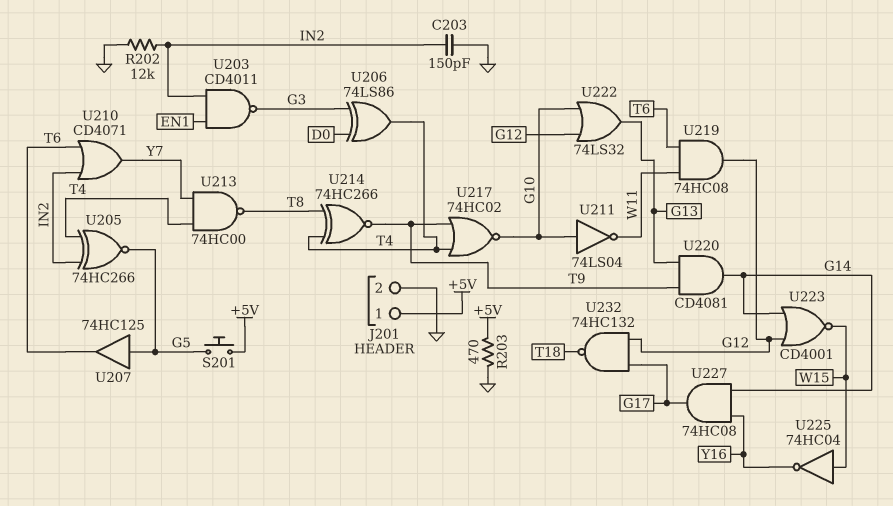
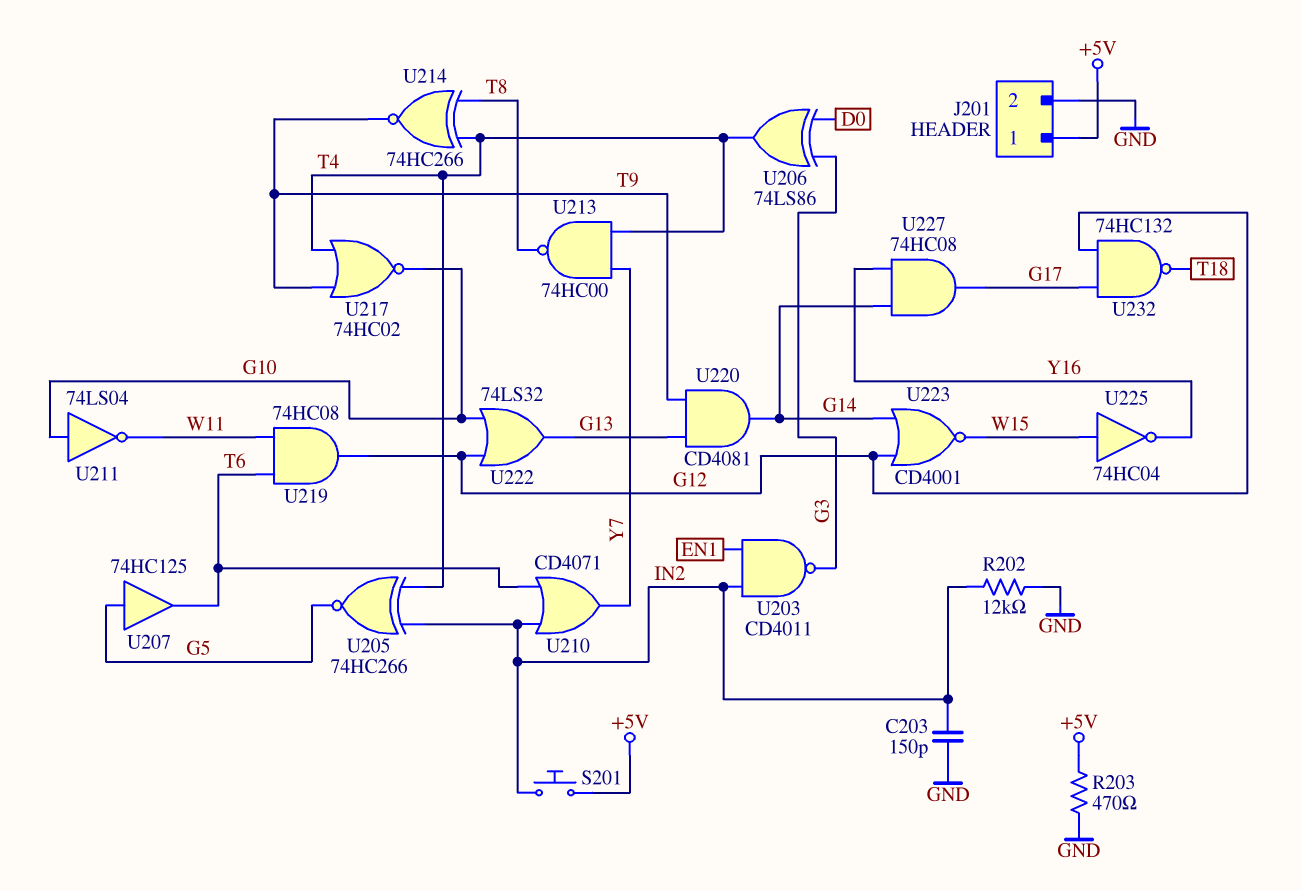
S201: button (+5V, G5) -> button (+5V, IN2)

